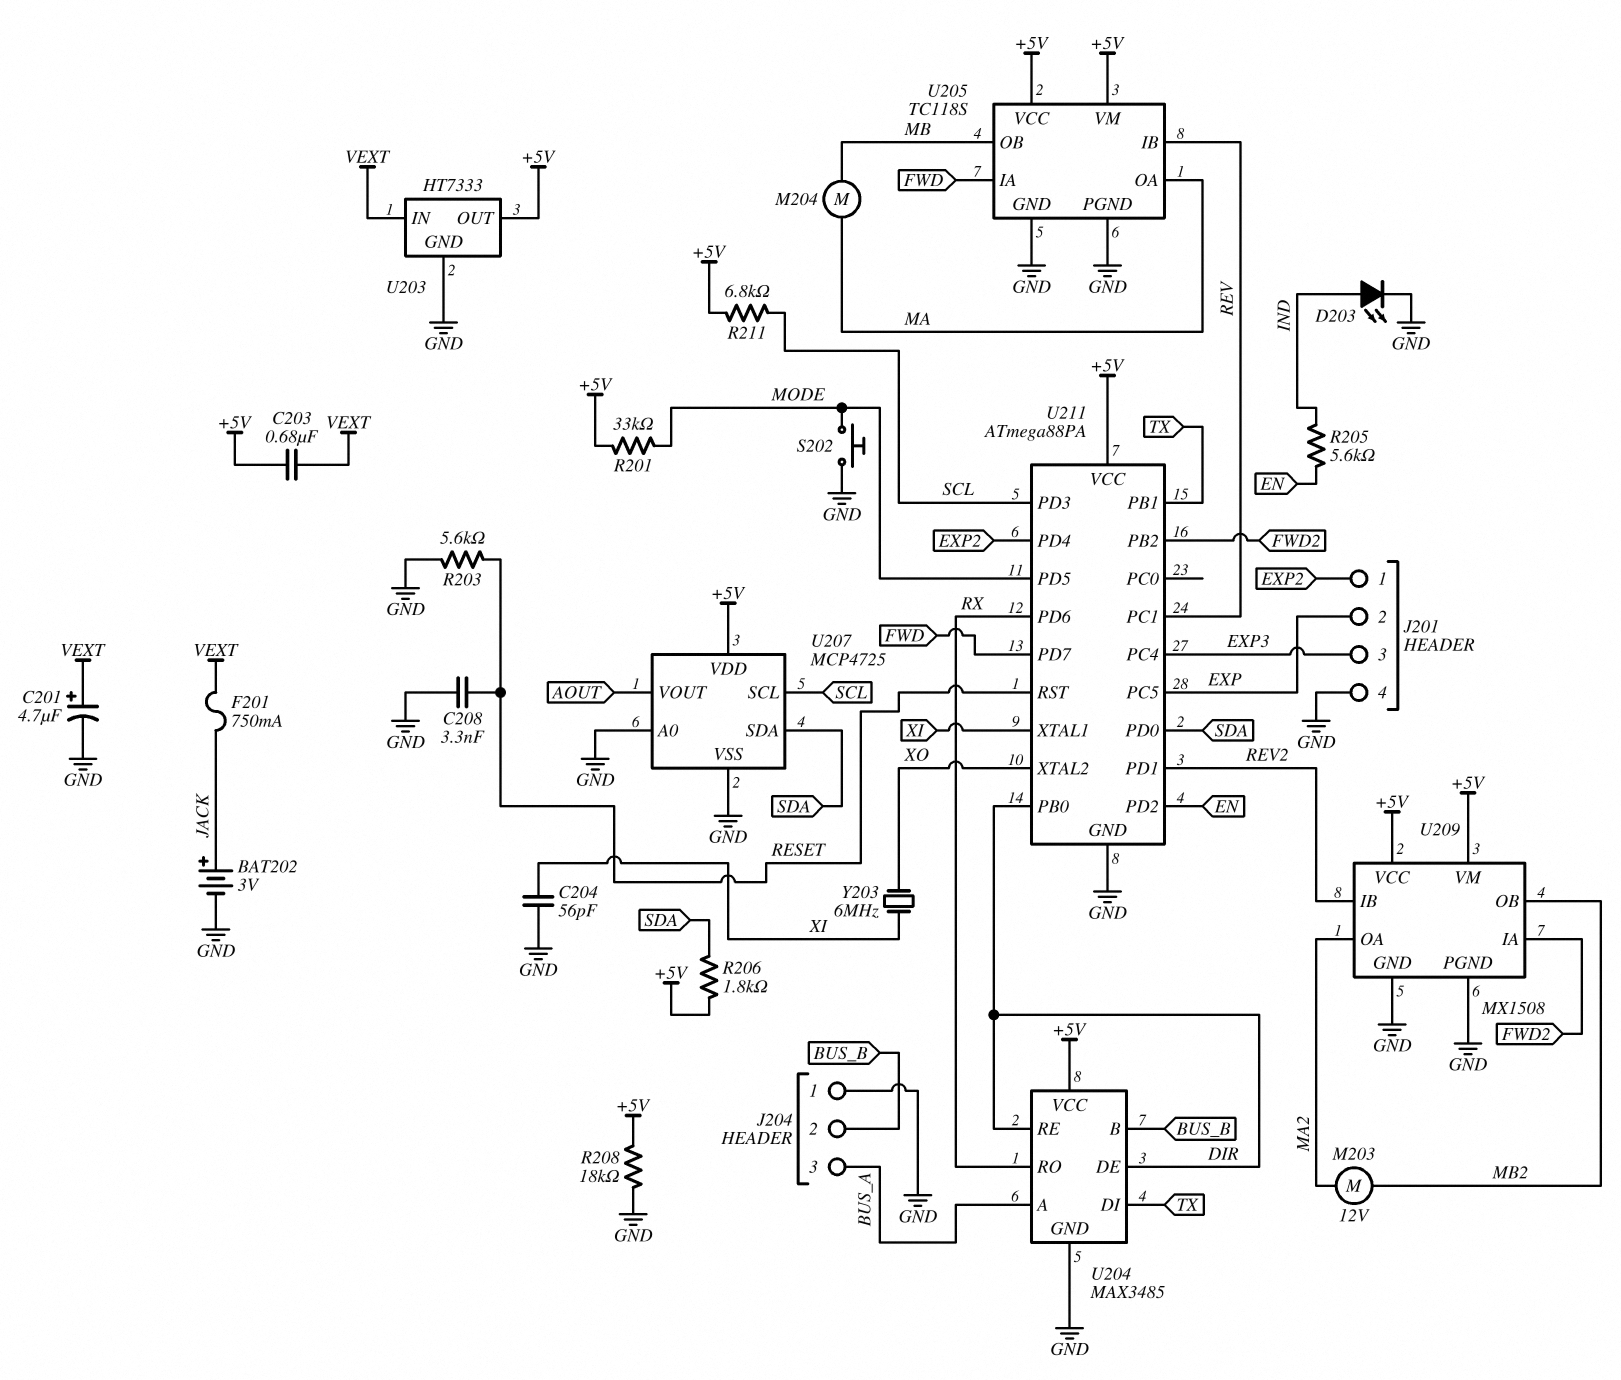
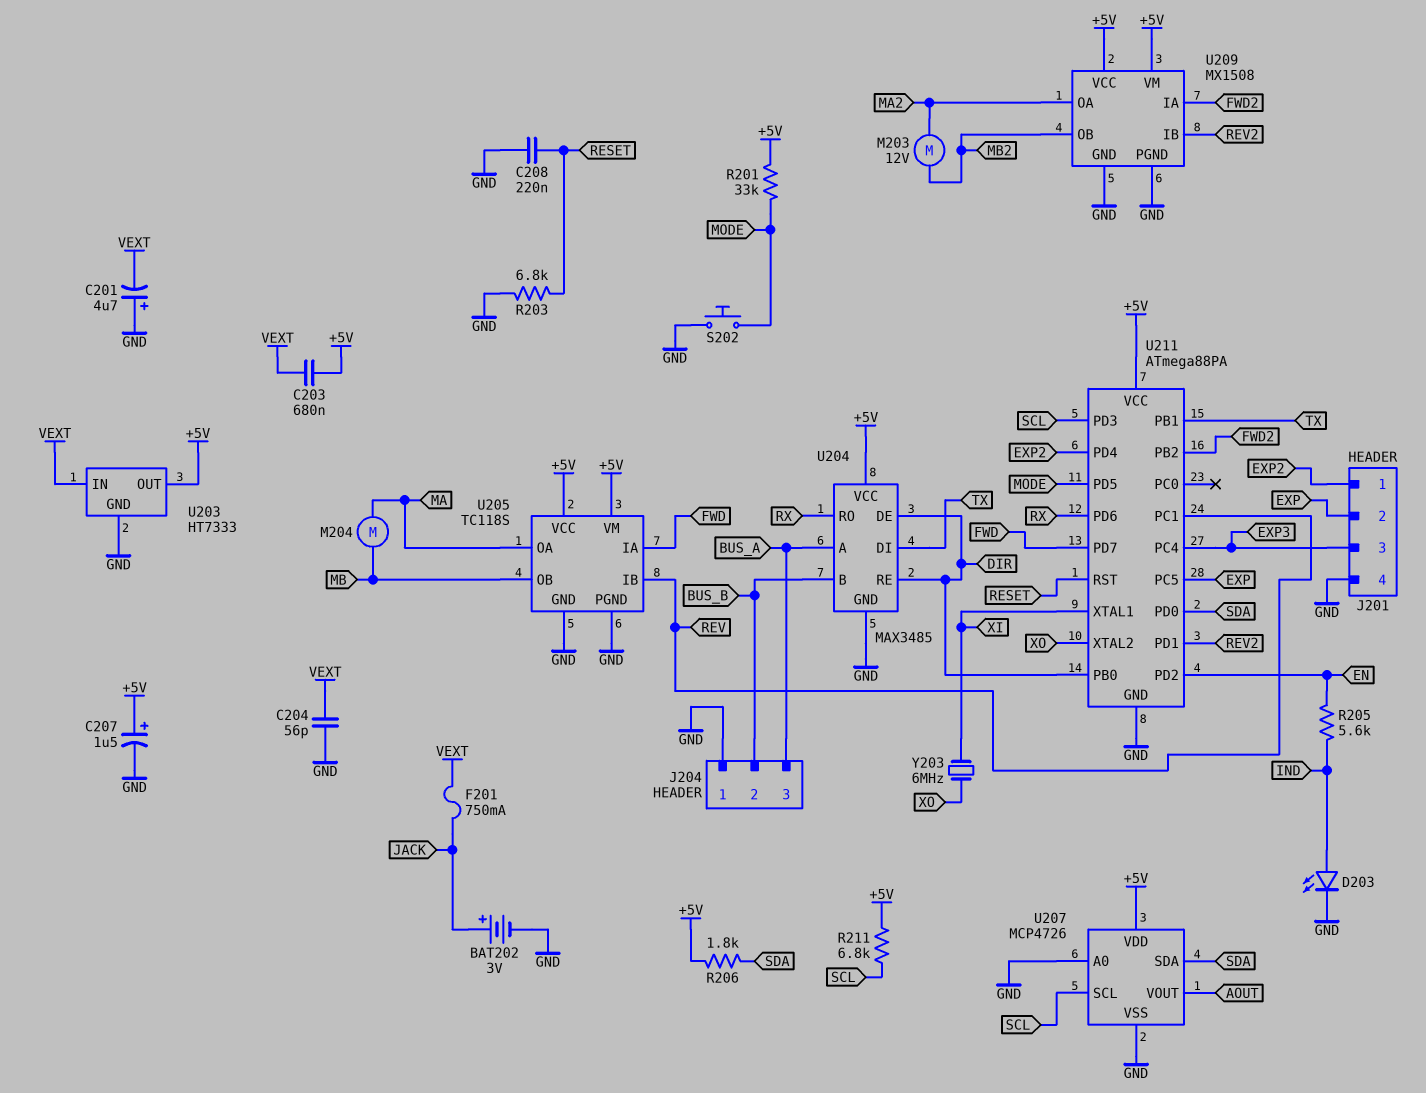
C201: 4.7uF (plus VEXT, minus GND) -> 4.7uF (plus GND, minus VEXT)
C204: 56pF (GND, XI) -> 56pF (GND, VEXT)
C207: none -> 1.5uF (plus +5V, minus GND)
C208: 3.3nF (GND, RESET) -> 220nF (GND, RESET)
R203: 5.6k (GND, RESET) -> 6.8k (GND, RESET)
R208: 18k (+5V, GND) -> none
U207: MCP4725 -> MCP4726

